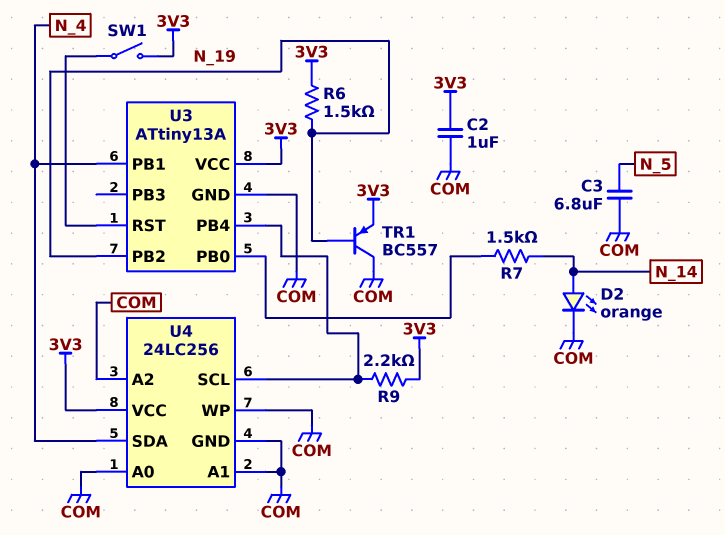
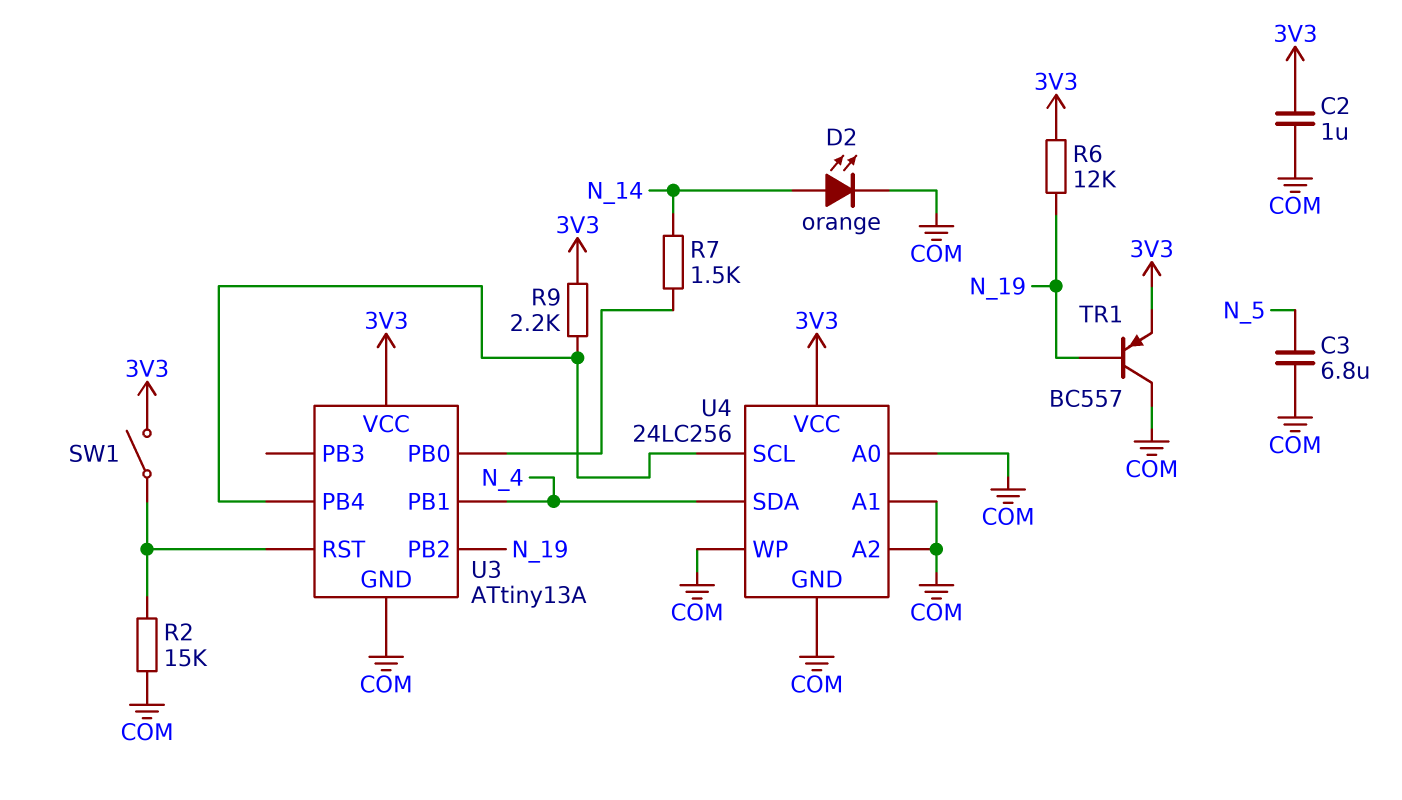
R2: none -> 15k (COM, U3/RST)
R6: 1.5k (3V3, N_19) -> 12k (3V3, N_19)

